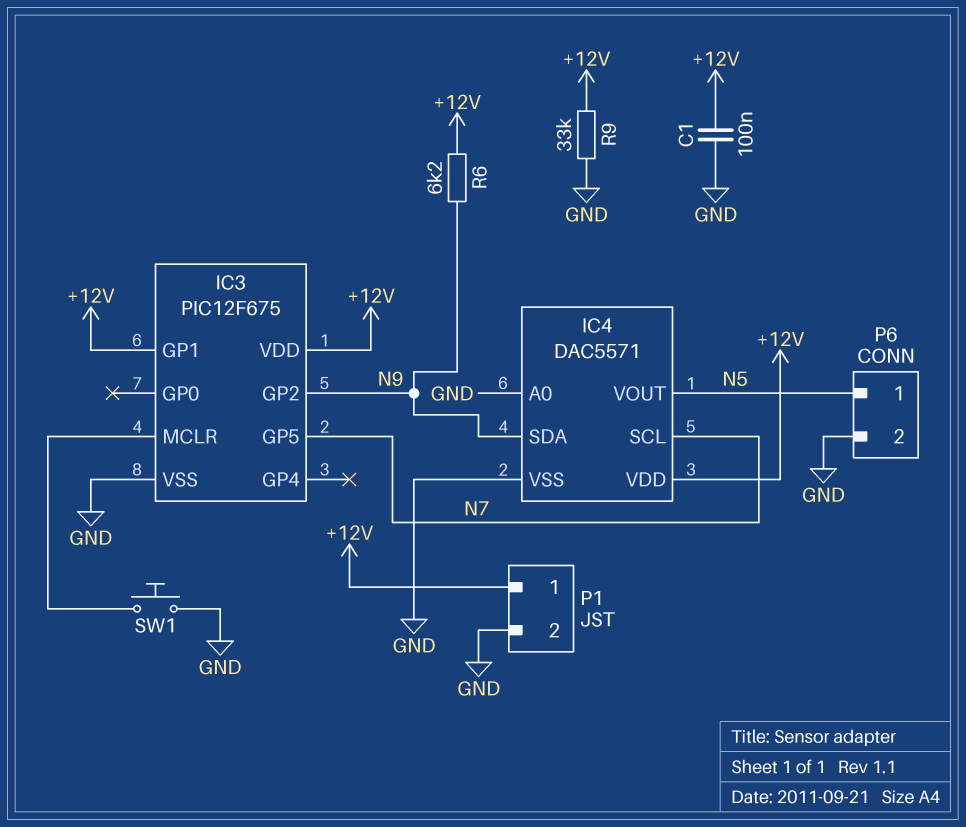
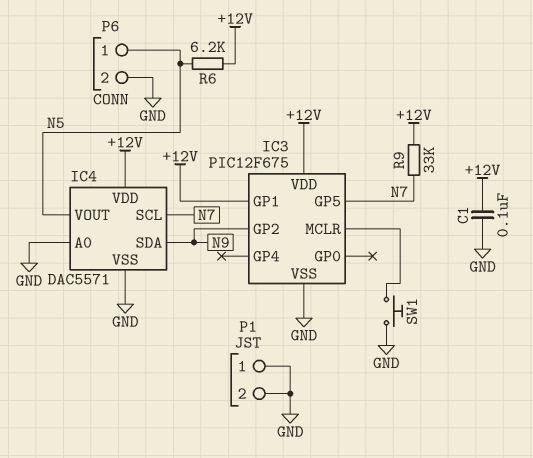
P1 pin 1: +12V -> GND
R6: 6.2k (+12V, N9) -> 6.2k (+12V, N5)
R9: 33k (+12V, GND) -> 33k (+12V, N7)

